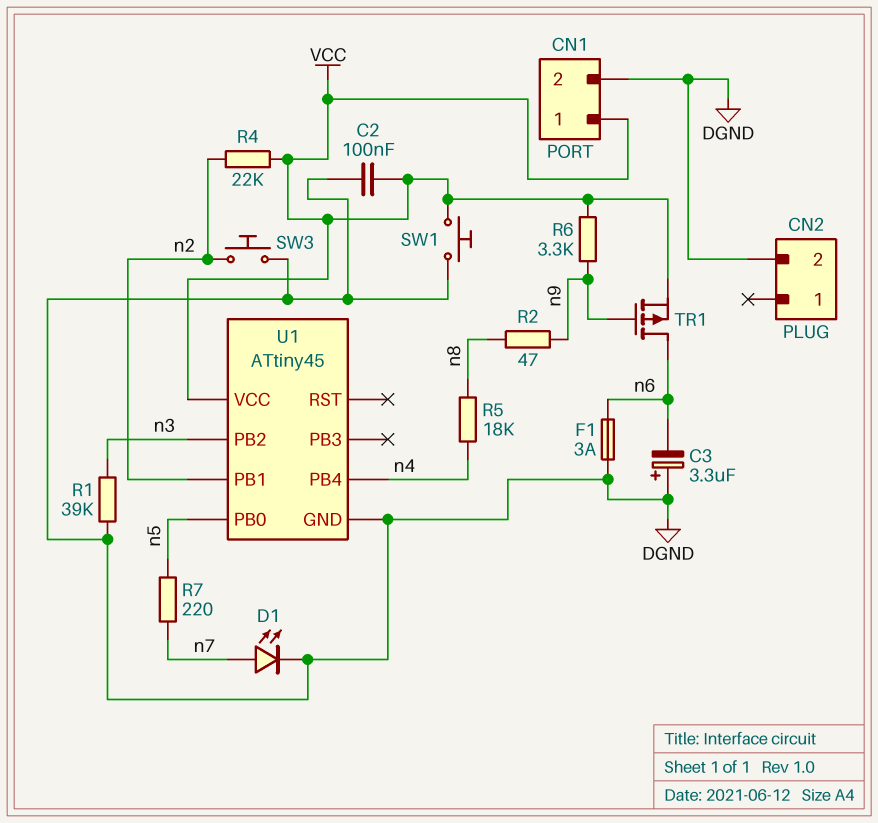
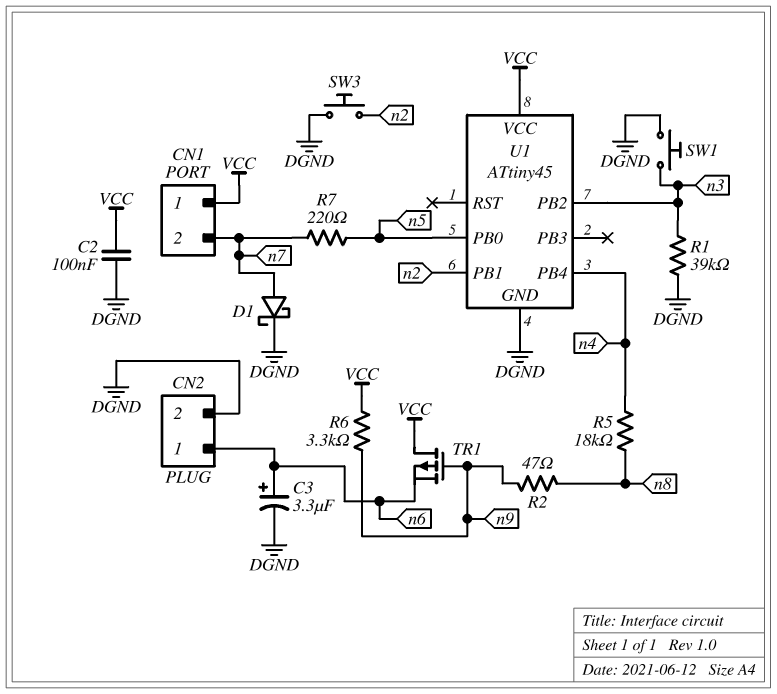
C3: 3.3uF (plus DGND, minus n6) -> 3.3uF (plus n6, minus DGND)
CN1 pin 2: DGND -> n7
CN2 pin 1: none -> n6
D1: LED (A n7, K DGND) -> schottky (A n7, K DGND)
F1: 3A (DGND, n6) -> none
R4: 22k (VCC, n2) -> none
SW1: button (DGND, VCC) -> button (DGND, n3)
TR1: PMOS (G n9, D n6, S VCC) -> PMOS (G n9, D VCC, S n6)

